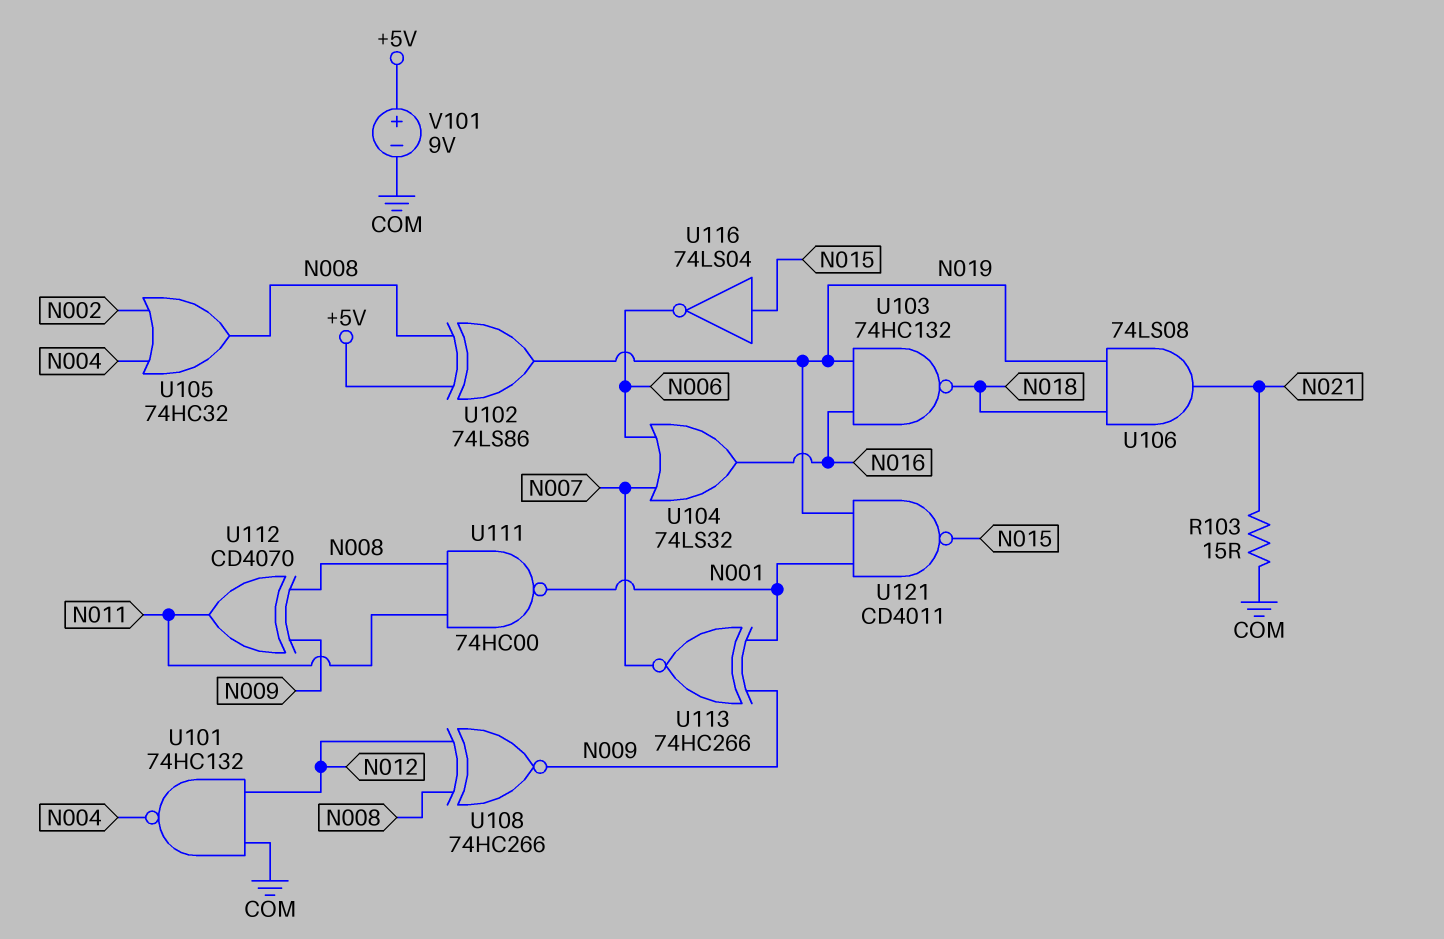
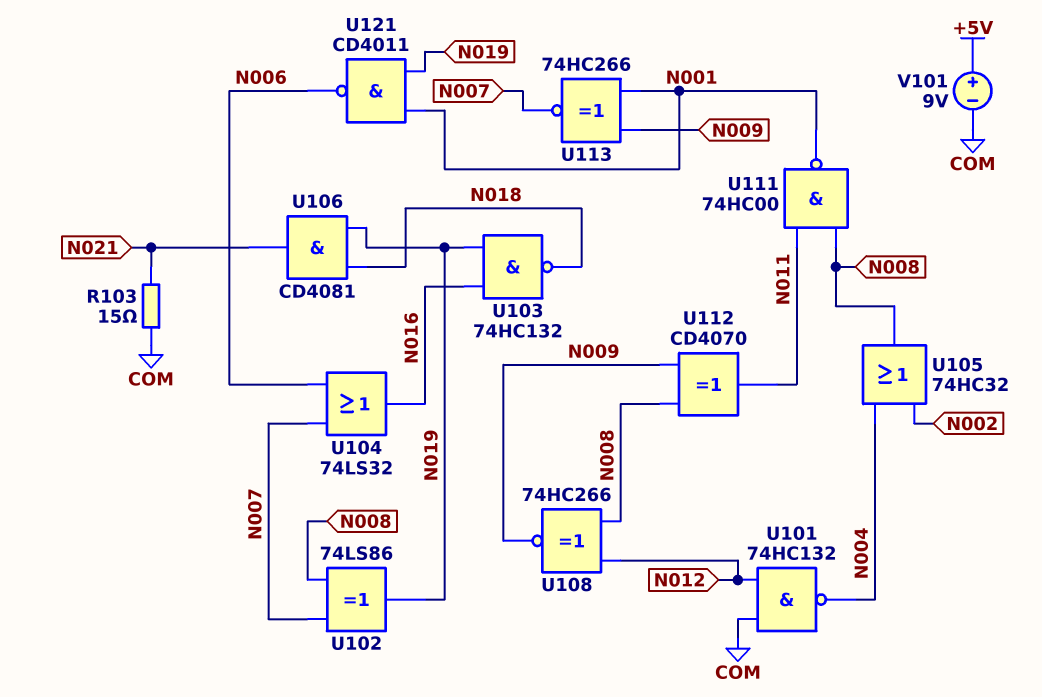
U102: XOR 74LS86 (in +5V, in N008, out N019) -> XOR 74LS86 (in N007, in N008, out N019)
U106: AND 74LS08 (in N018, in N019, out N021) -> AND CD4081 (in N018, in N019, out N021)
U116: NOT 74LS04 (in N015, out N006) -> none
U121: NAND CD4011 (in N001, in N019, out N015) -> NAND CD4011 (in N001, in N019, out N006)

